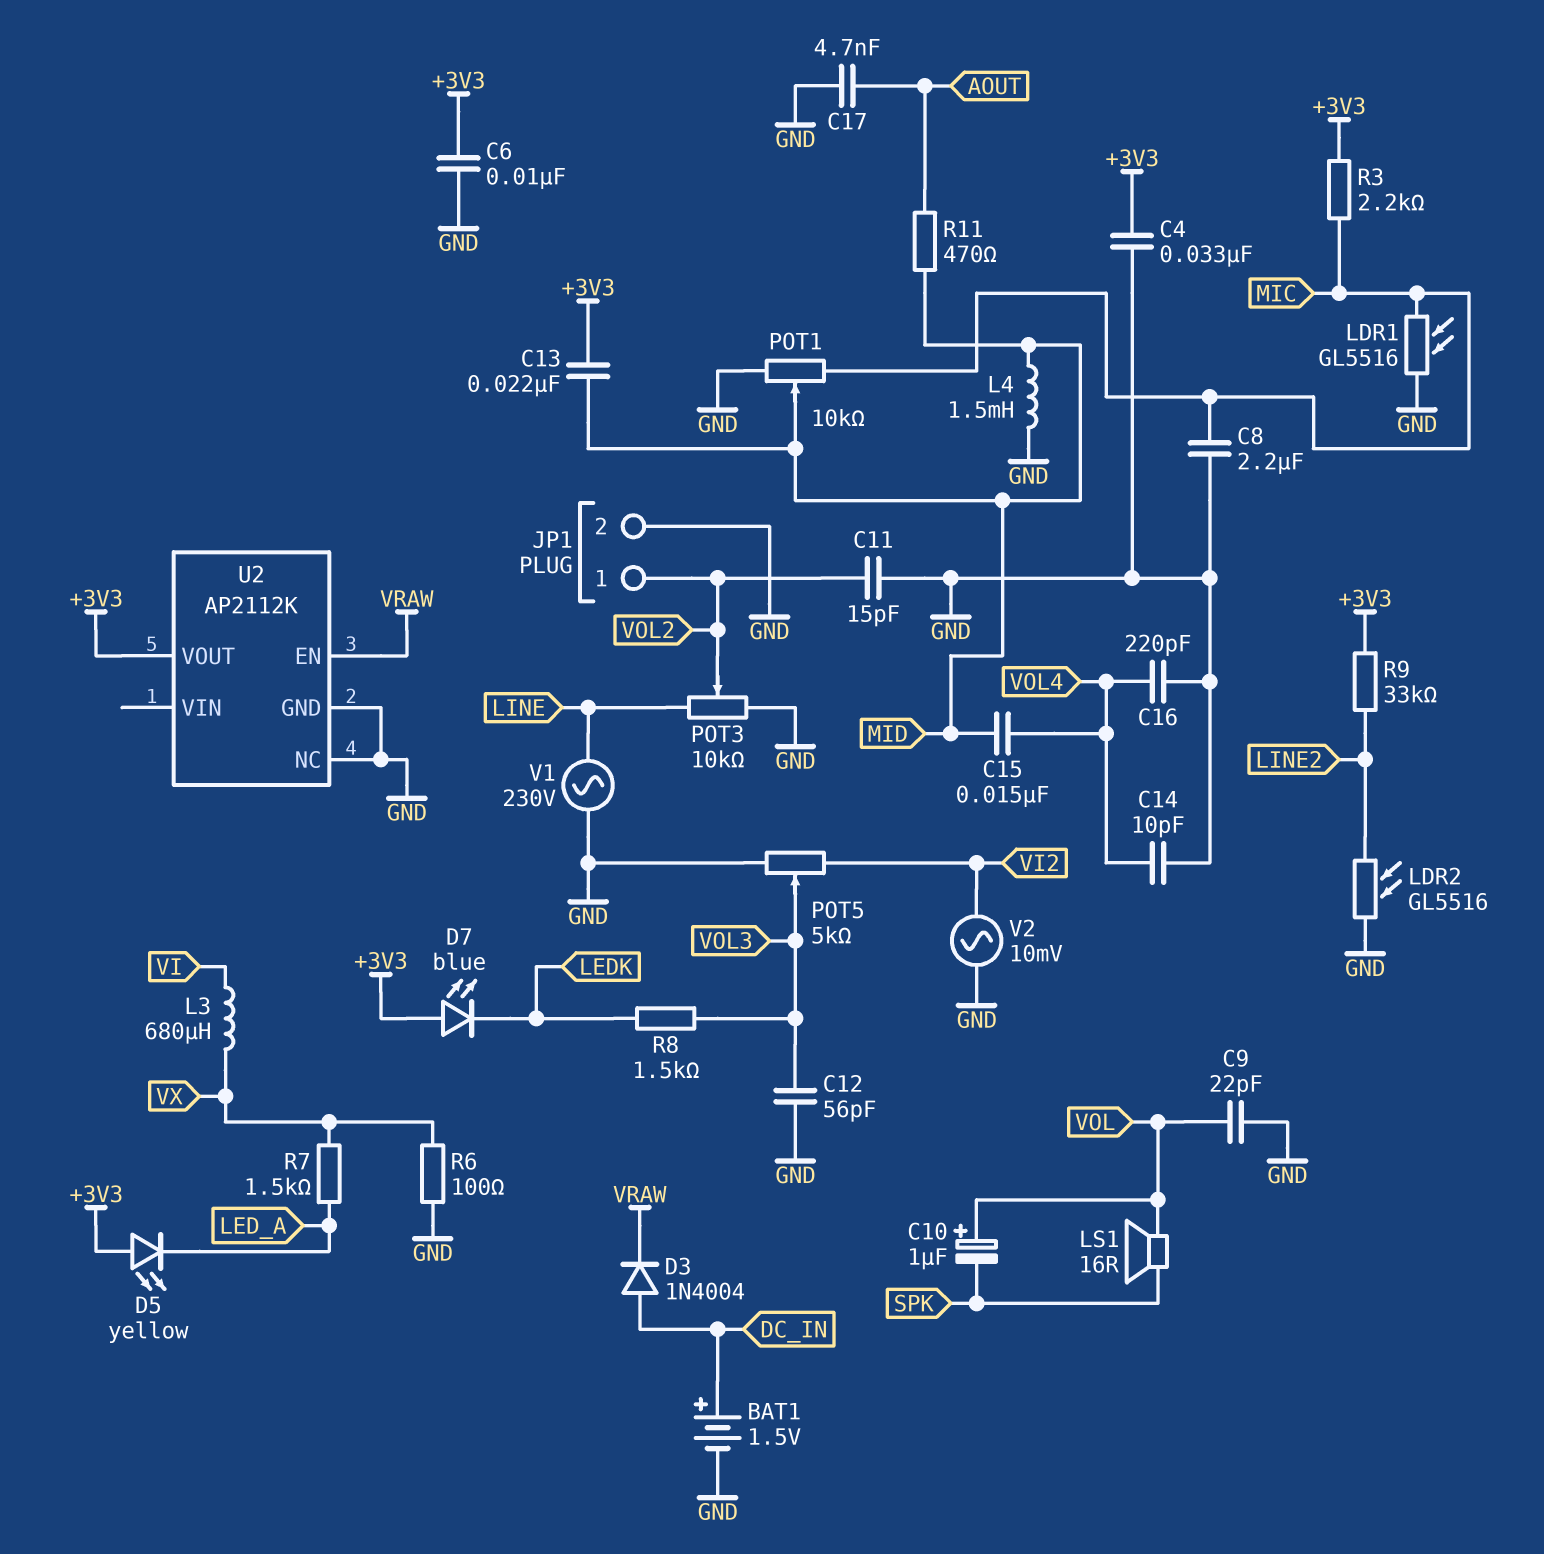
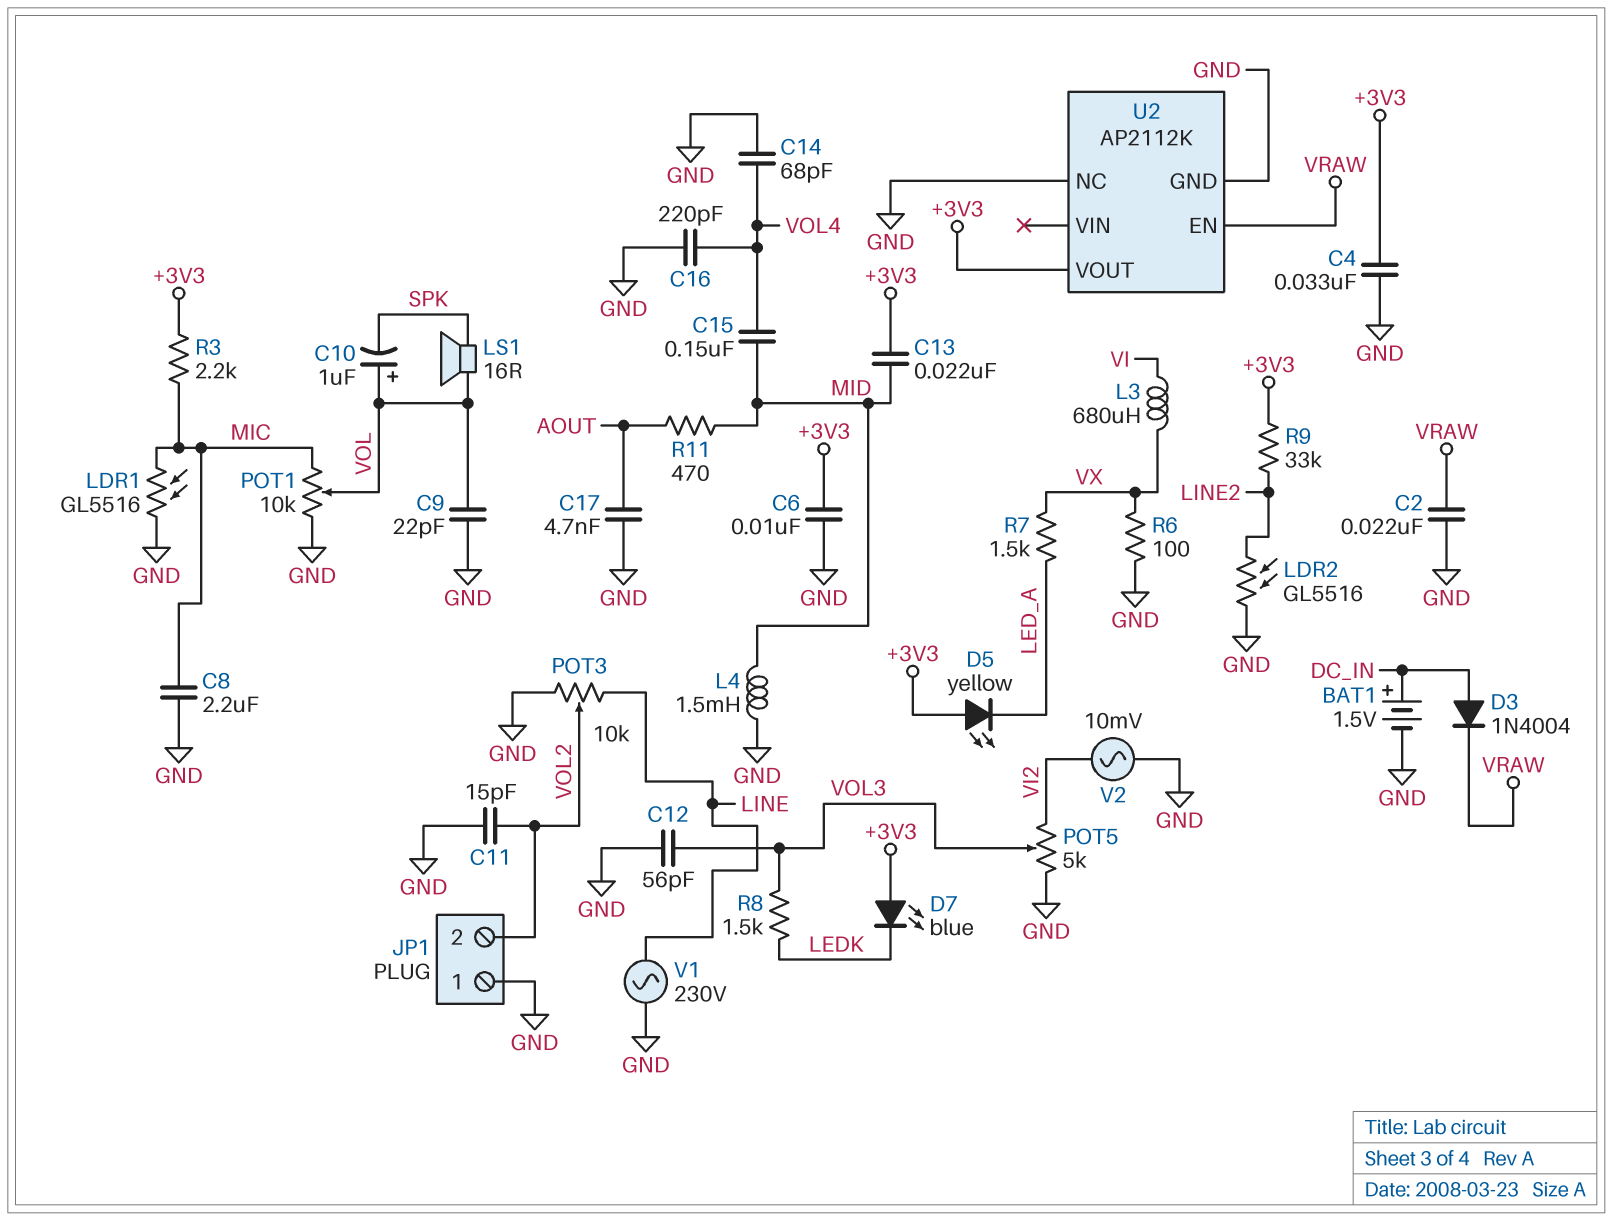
C2: none -> 22nF (GND, VRAW)
C14: 10pF (GND, VOL4) -> 68pF (GND, VOL4)
C15: 15nF (MID, VOL4) -> 150nF (MID, VOL4)
JP1 pin 1: VOL2 -> GND
JP1 pin 2: GND -> VOL2
POT1: 10k (GND, MIC, wiper MID) -> 10k (GND, MIC, wiper VOL)

